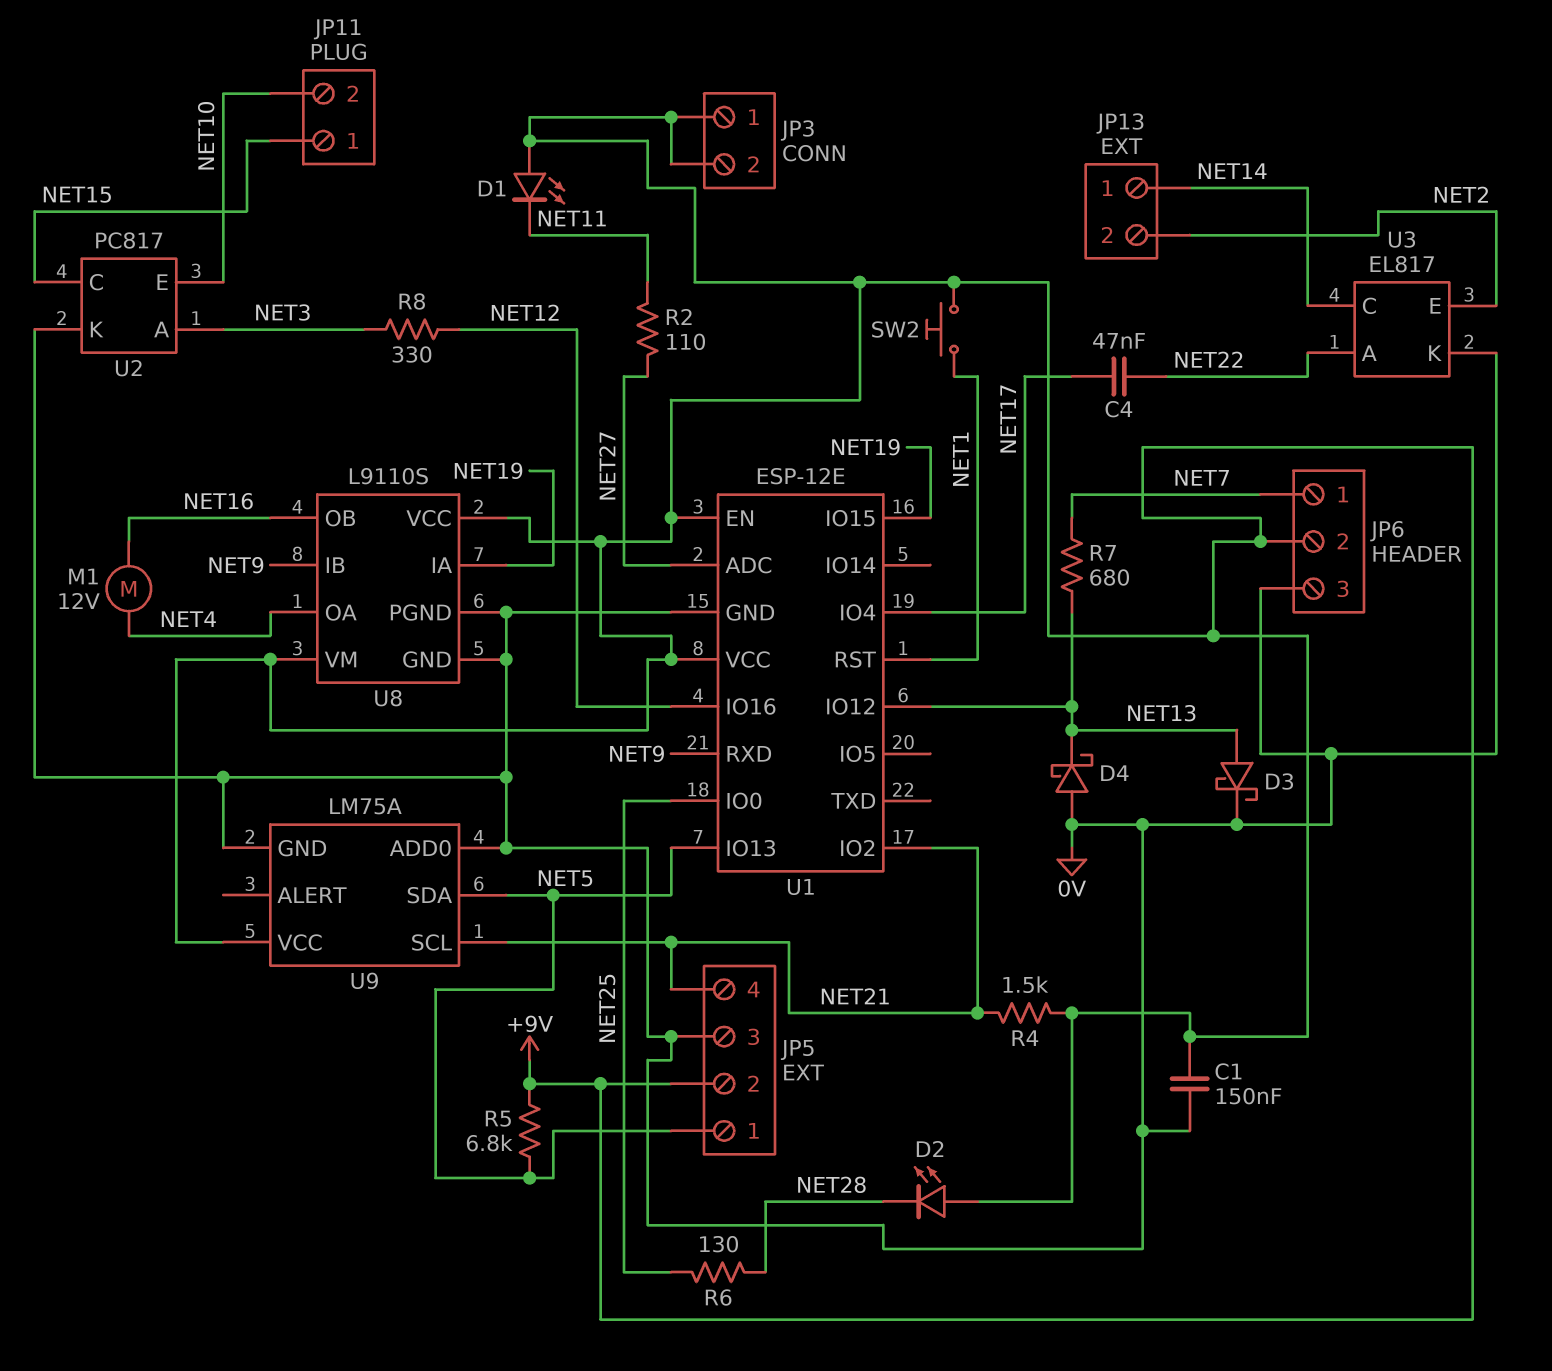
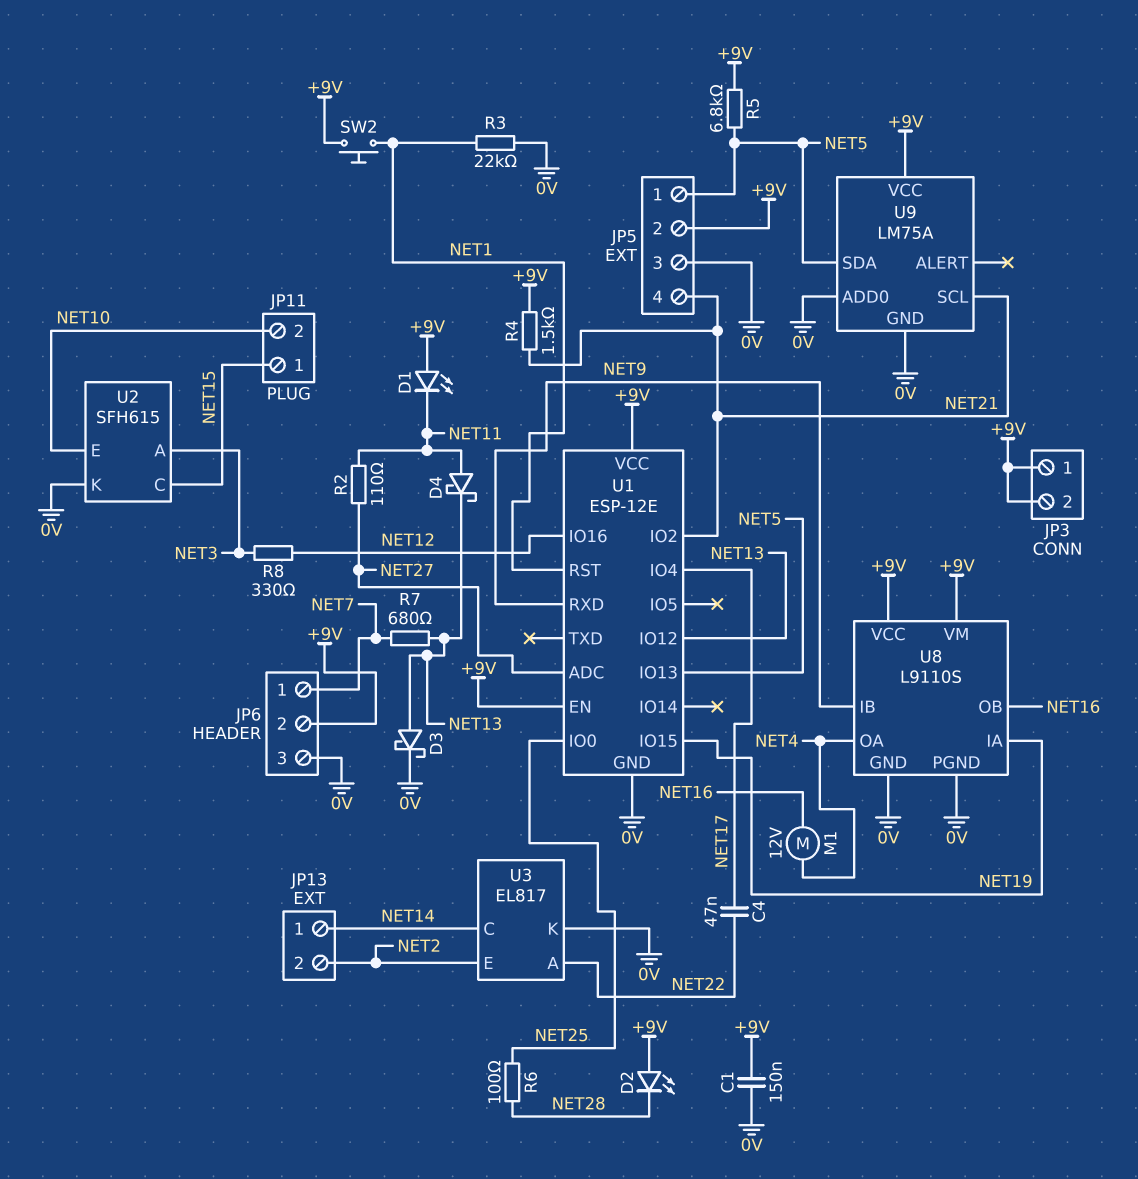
D4: schottky (A 0V, K NET13) -> schottky (A NET11, K NET13)
R3: none -> 22k (0V, NET1)
R6: 130 (NET25, NET28) -> 100 (NET25, NET28)
U2: PC817 -> SFH615

